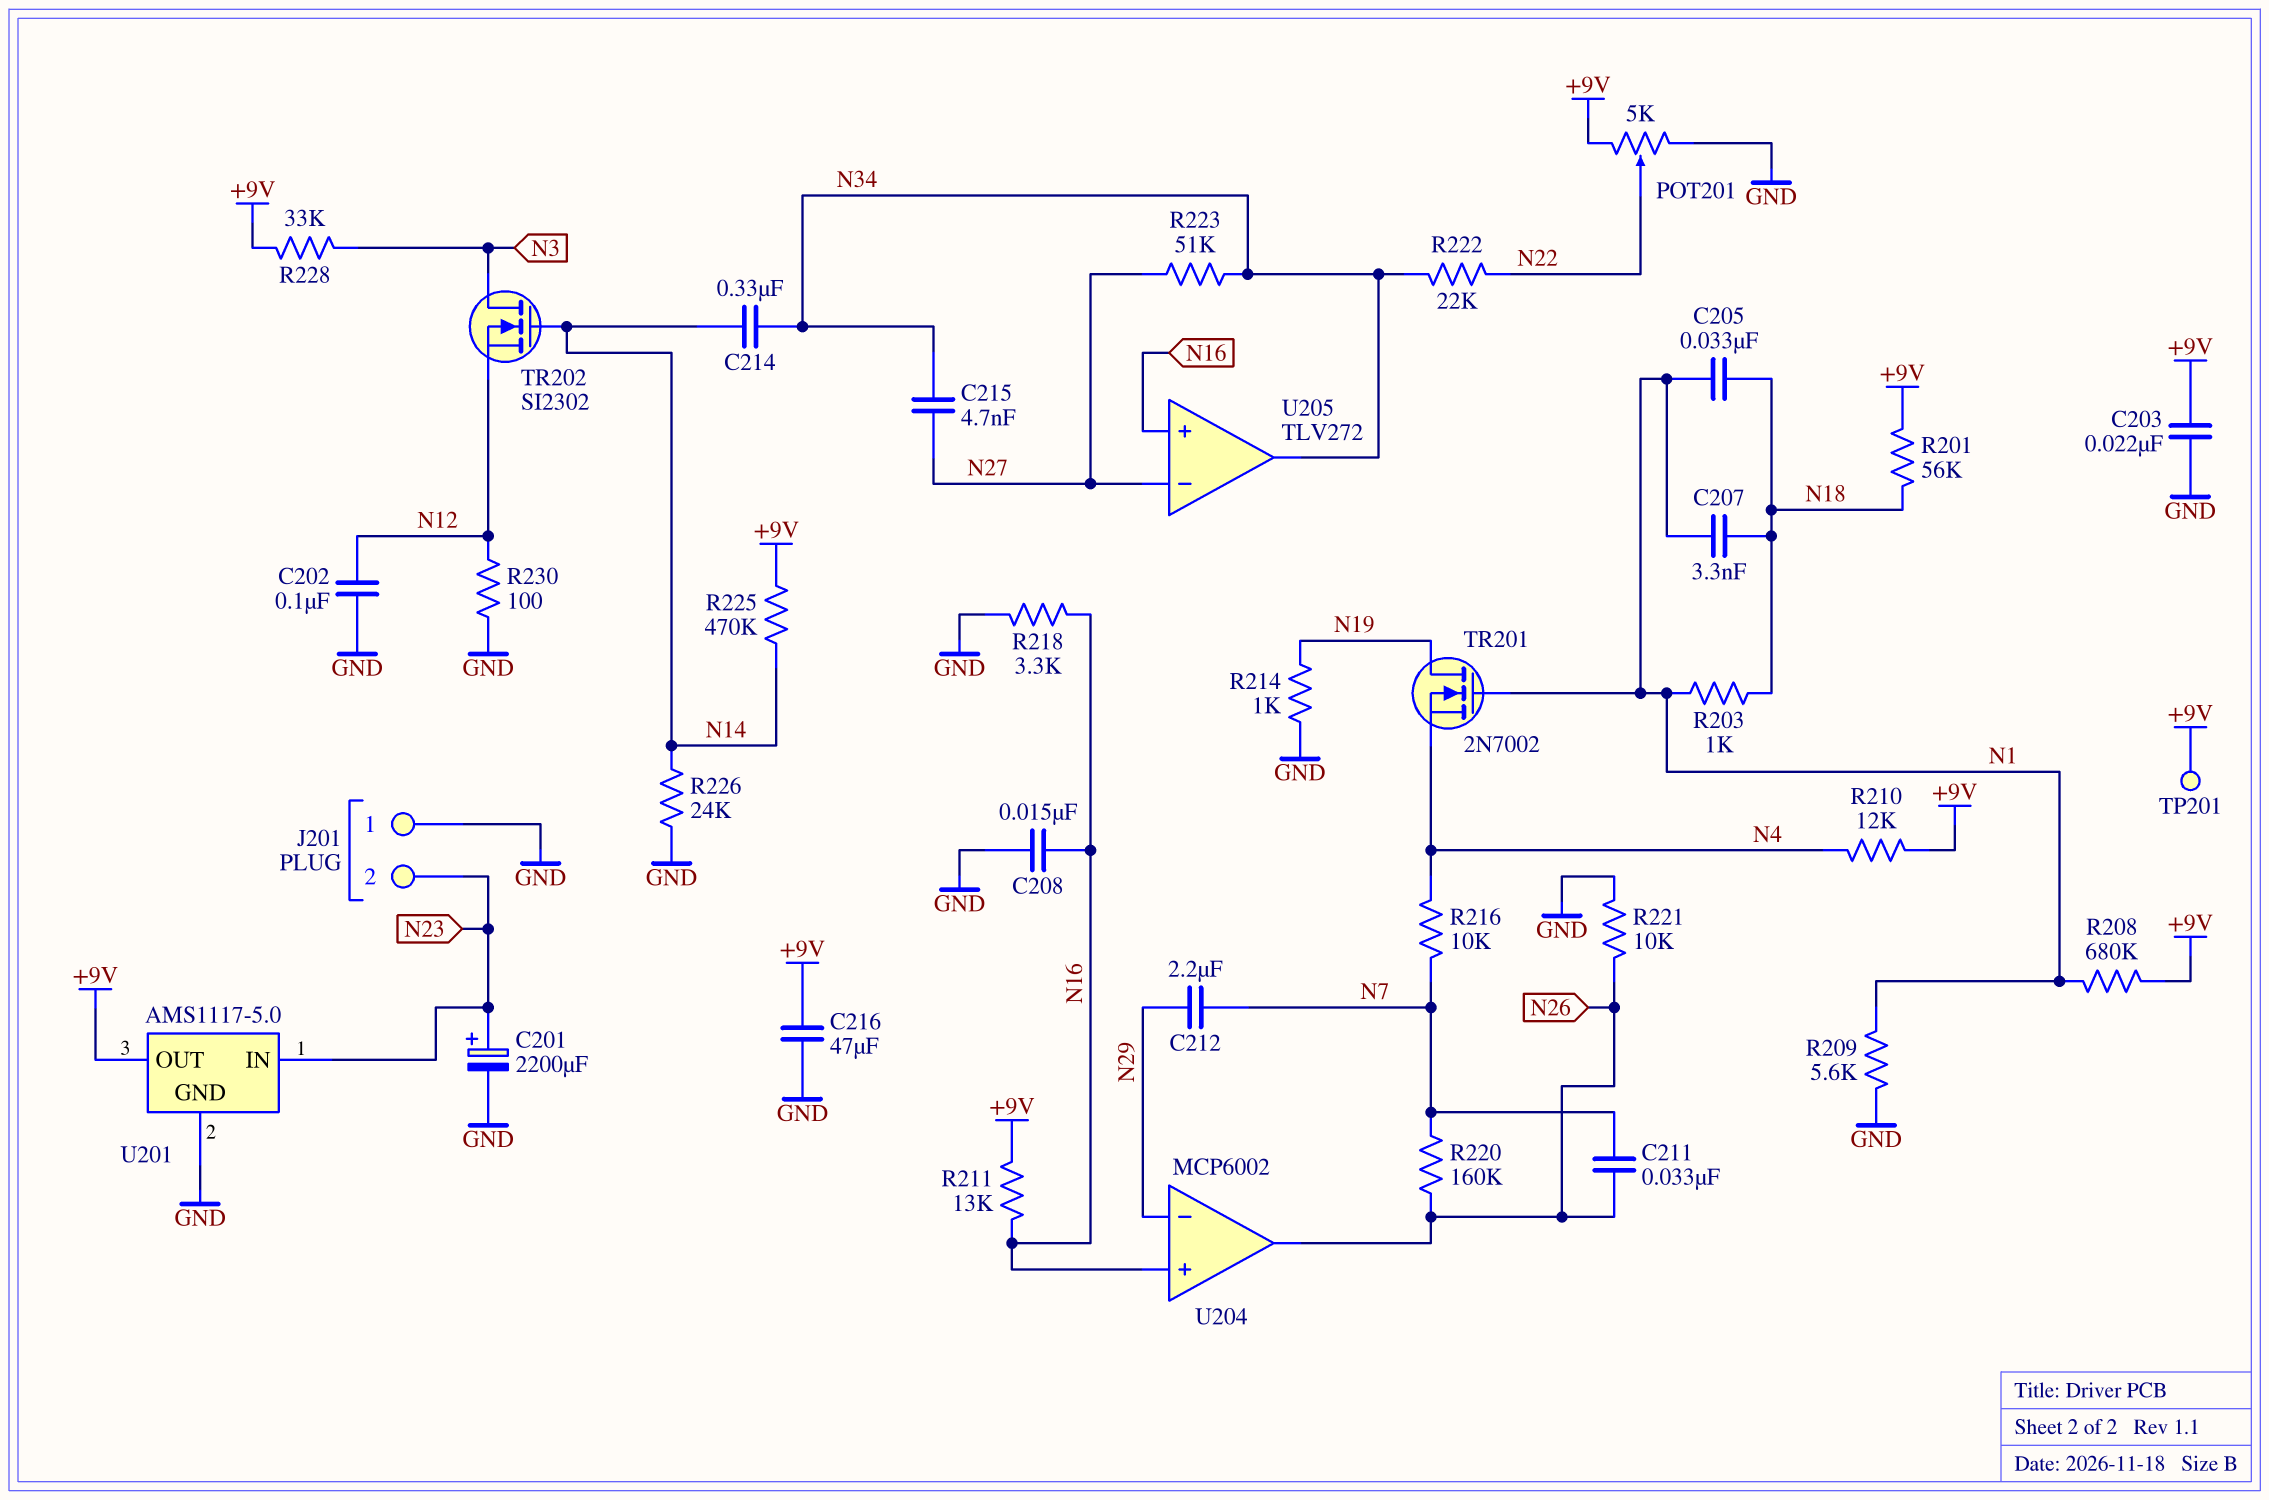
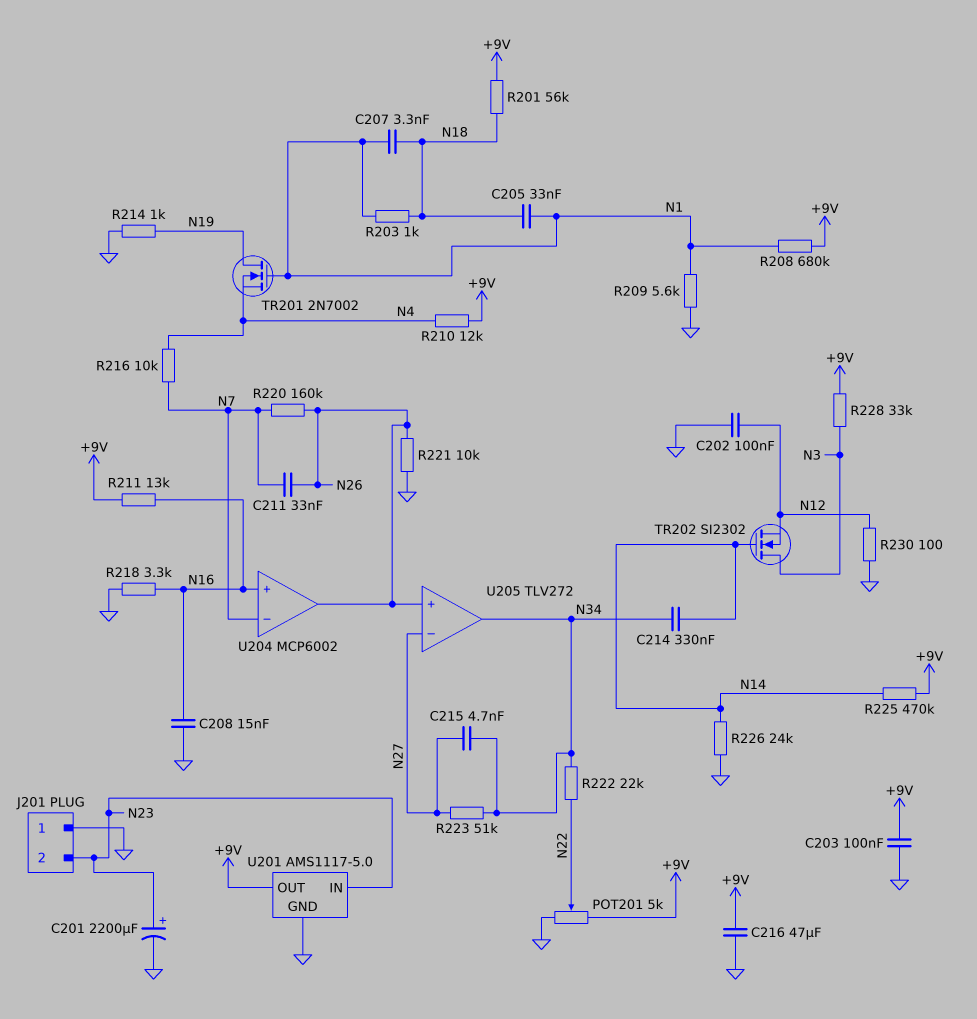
C203: 22nF (+9V, GND) -> 100nF (+9V, GND)
C212: 2.2uF (N7, N29) -> none
TP201: test point (+9V) -> none
U204 pin in-: N29 -> N7
U205 pin in+: N16 -> N26

